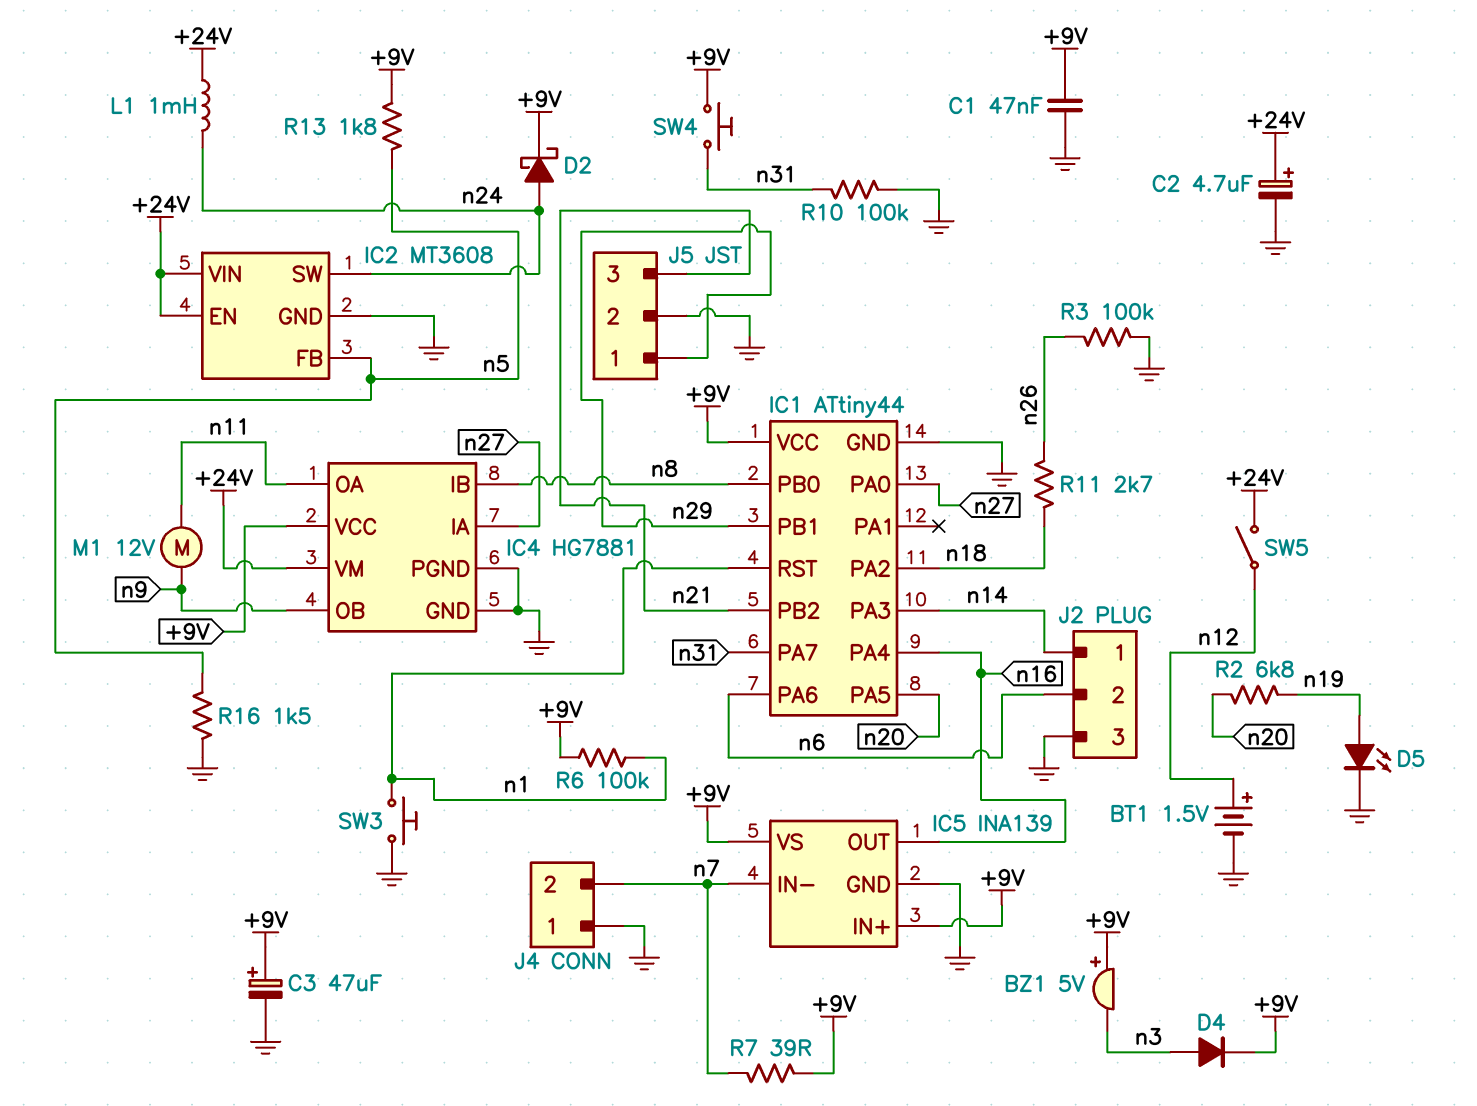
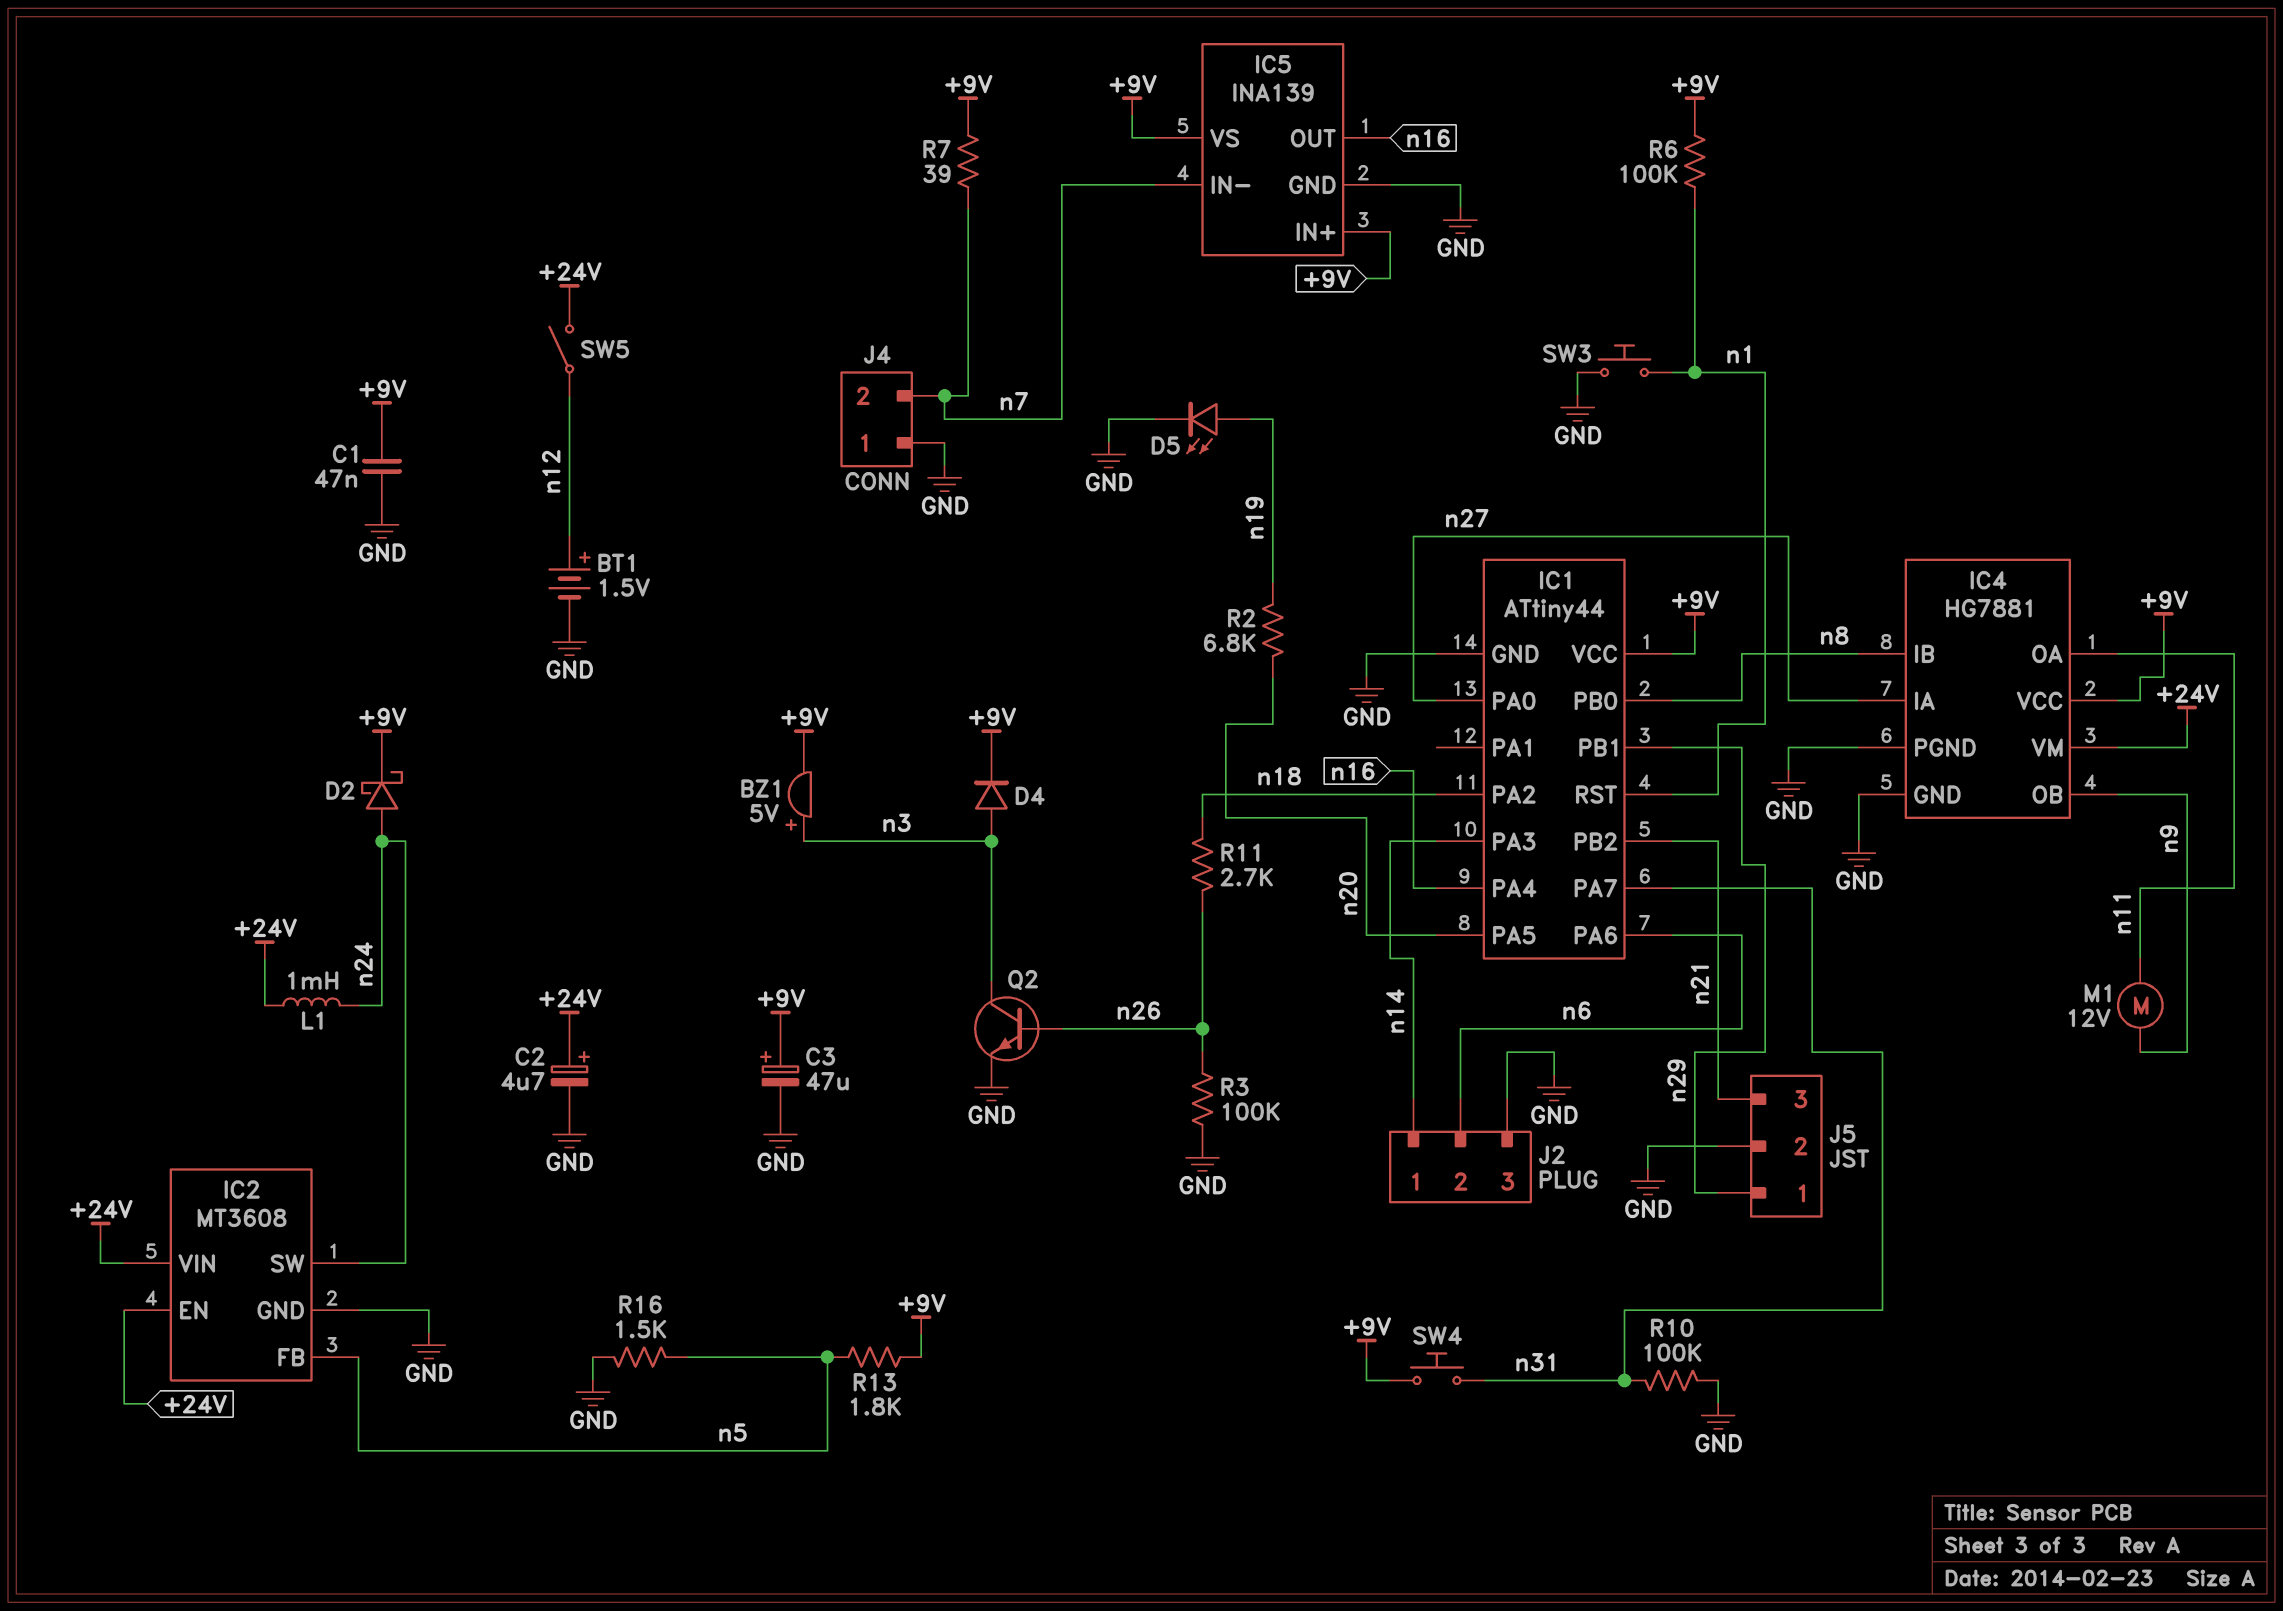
BZ1: buzzer 5V (plus +9V, minus n3) -> buzzer 5V (plus n3, minus +9V)
Q2: none -> NPN (B n26, C n3, E GND)

